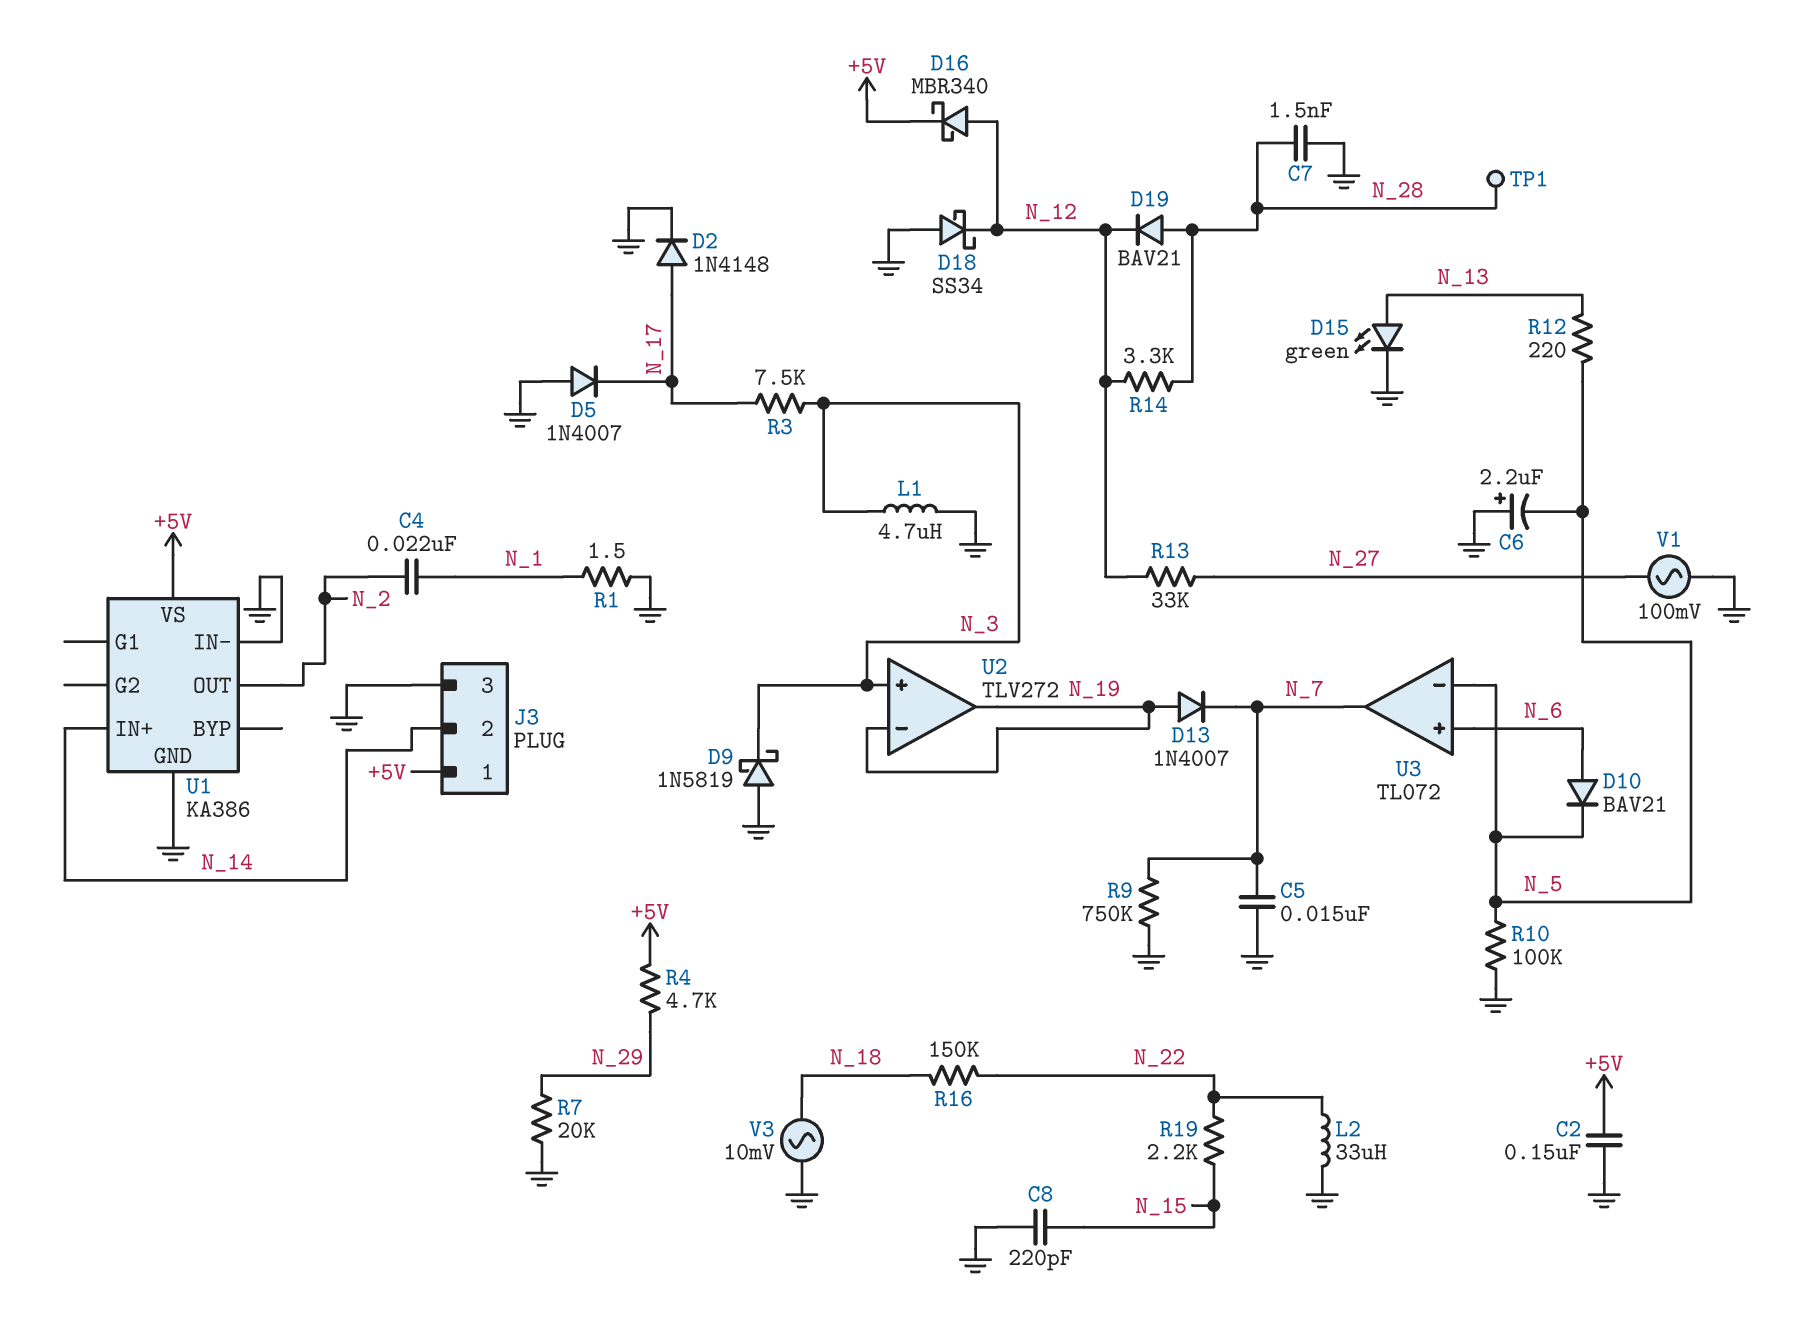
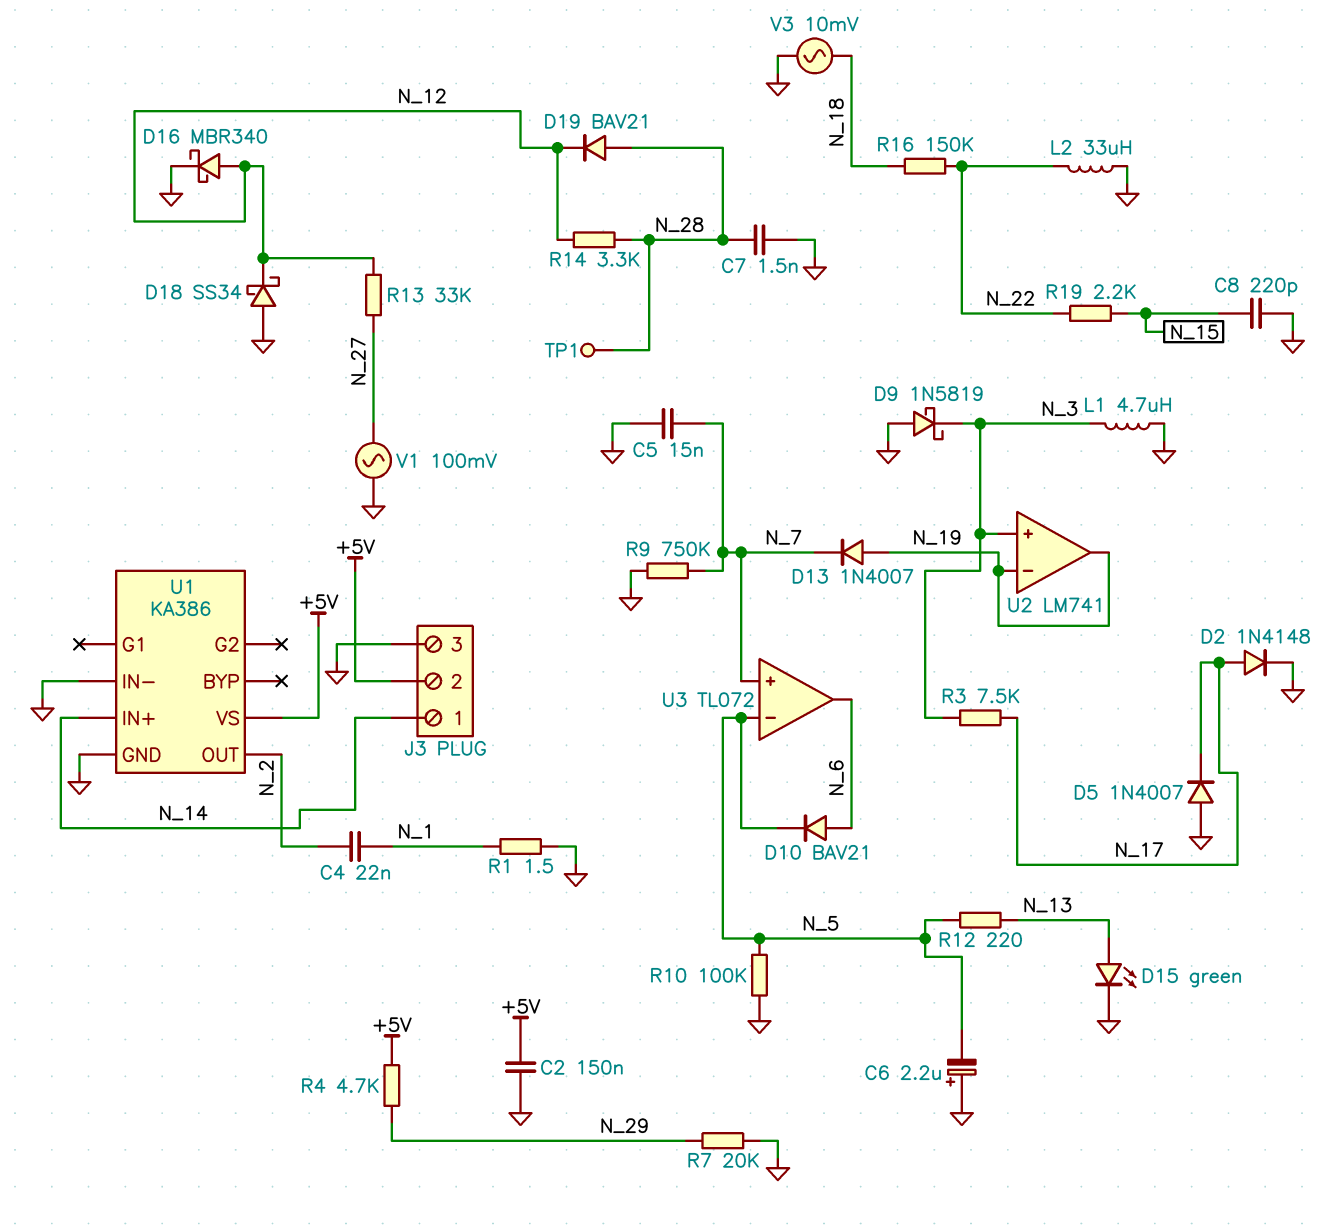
D16: schottky MBR340 (A N_12, K +5V) -> schottky MBR340 (A N_12, K GND)
J3 pin 1: +5V -> N_14
J3 pin 2: N_14 -> +5V
U2: TLV272 -> LM741
U3 pin in+: N_6 -> N_7
U3 pin out: N_7 -> N_6

